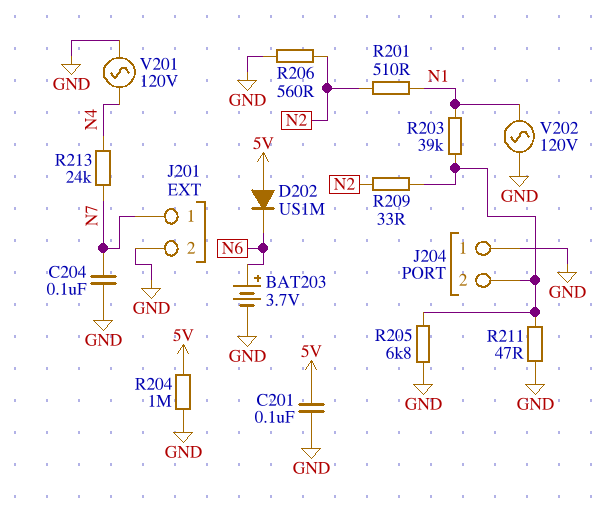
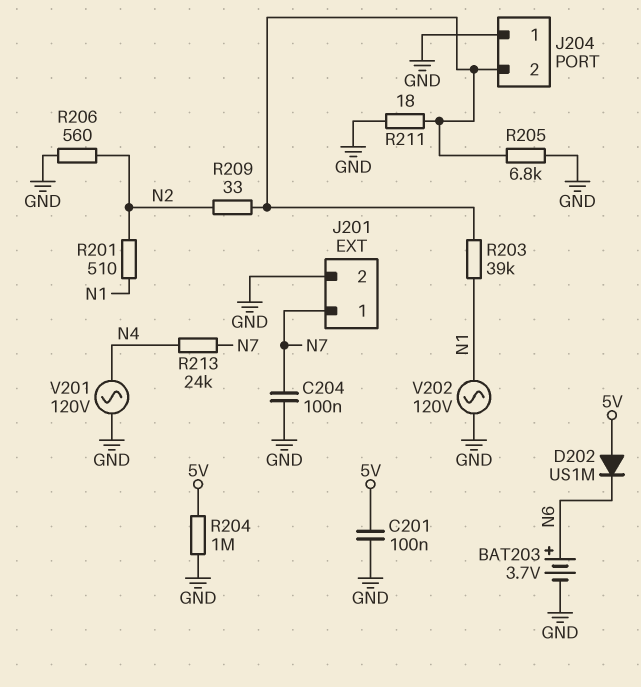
R211: 47 (GND, J204/2) -> 18 (GND, J204/2)

